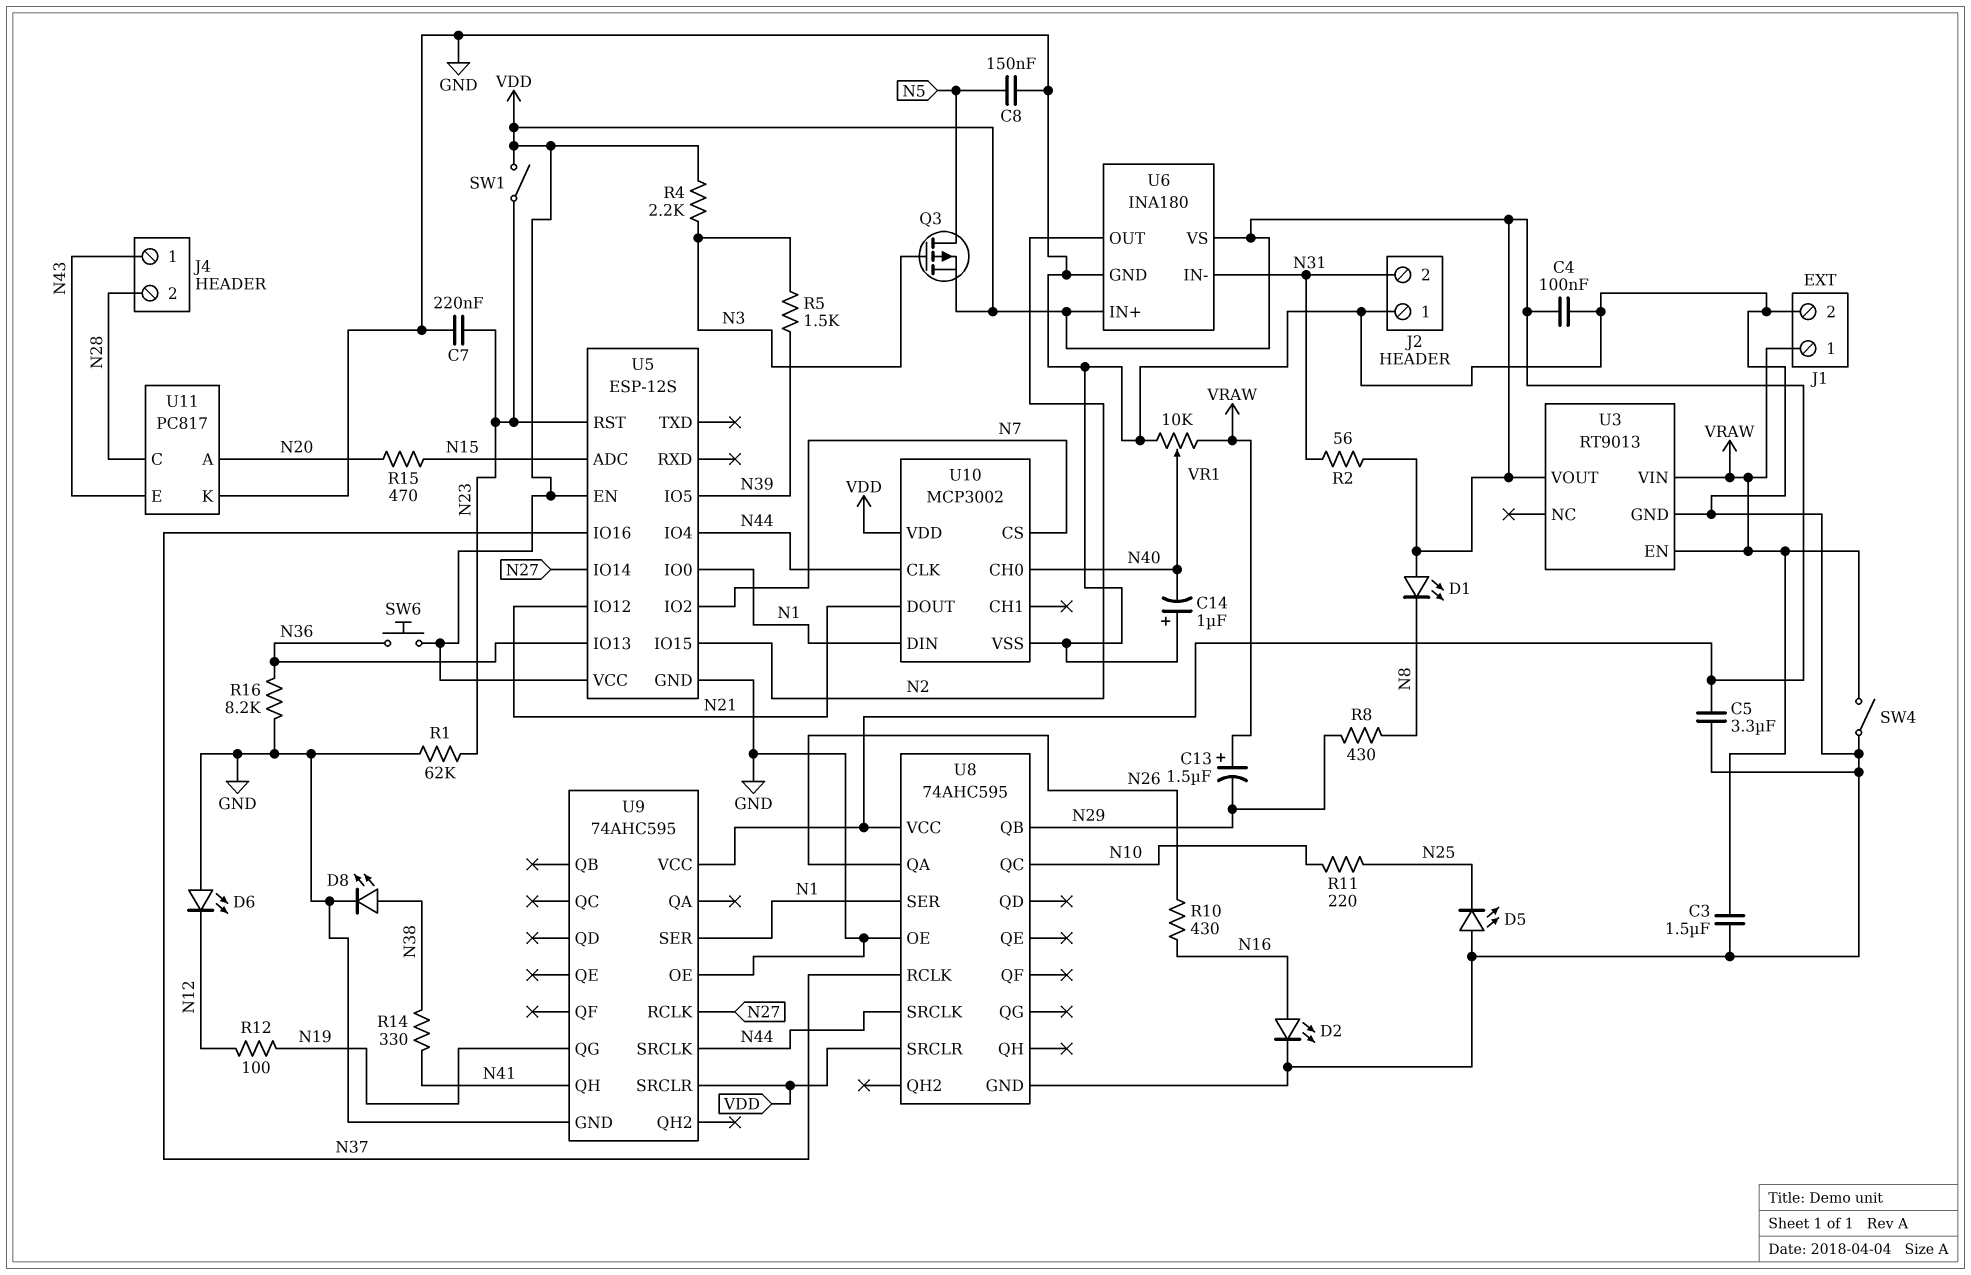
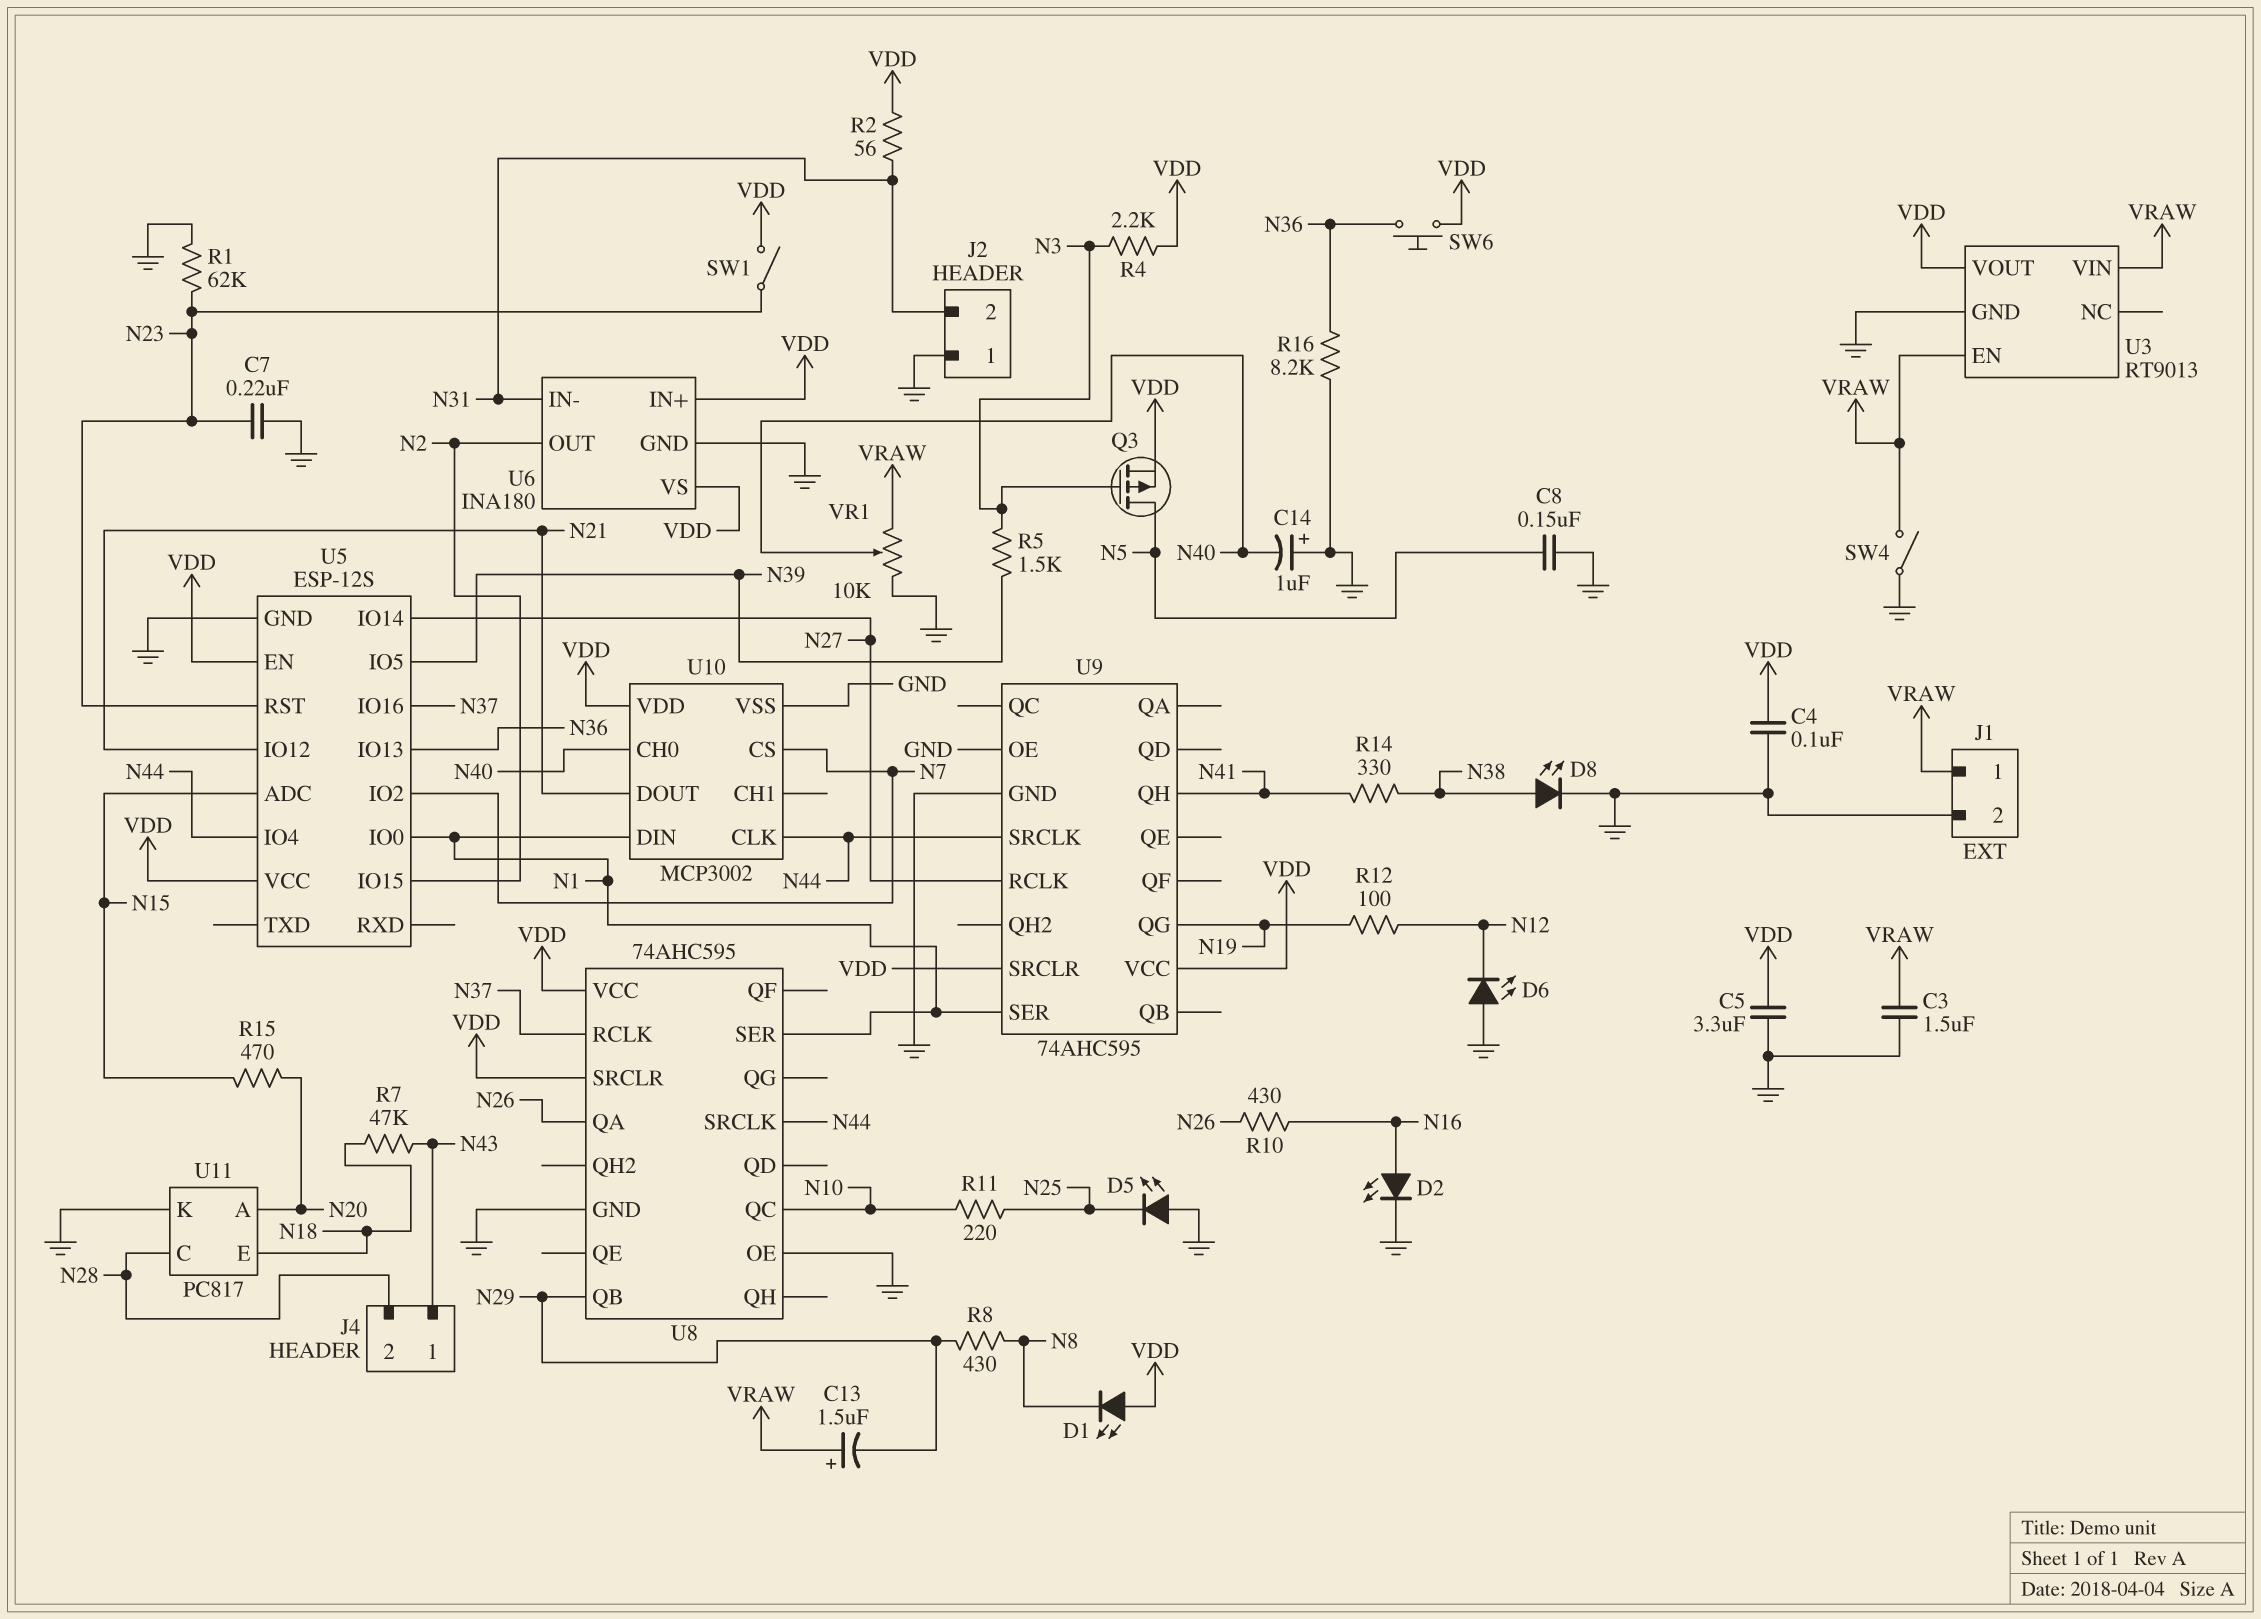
R7: none -> 47k (N18, N43)
U11 pin E: N43 -> N18

